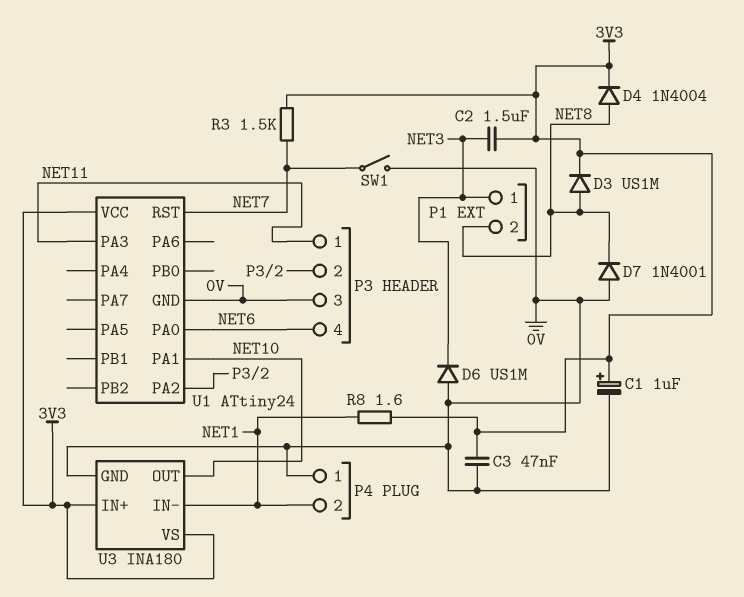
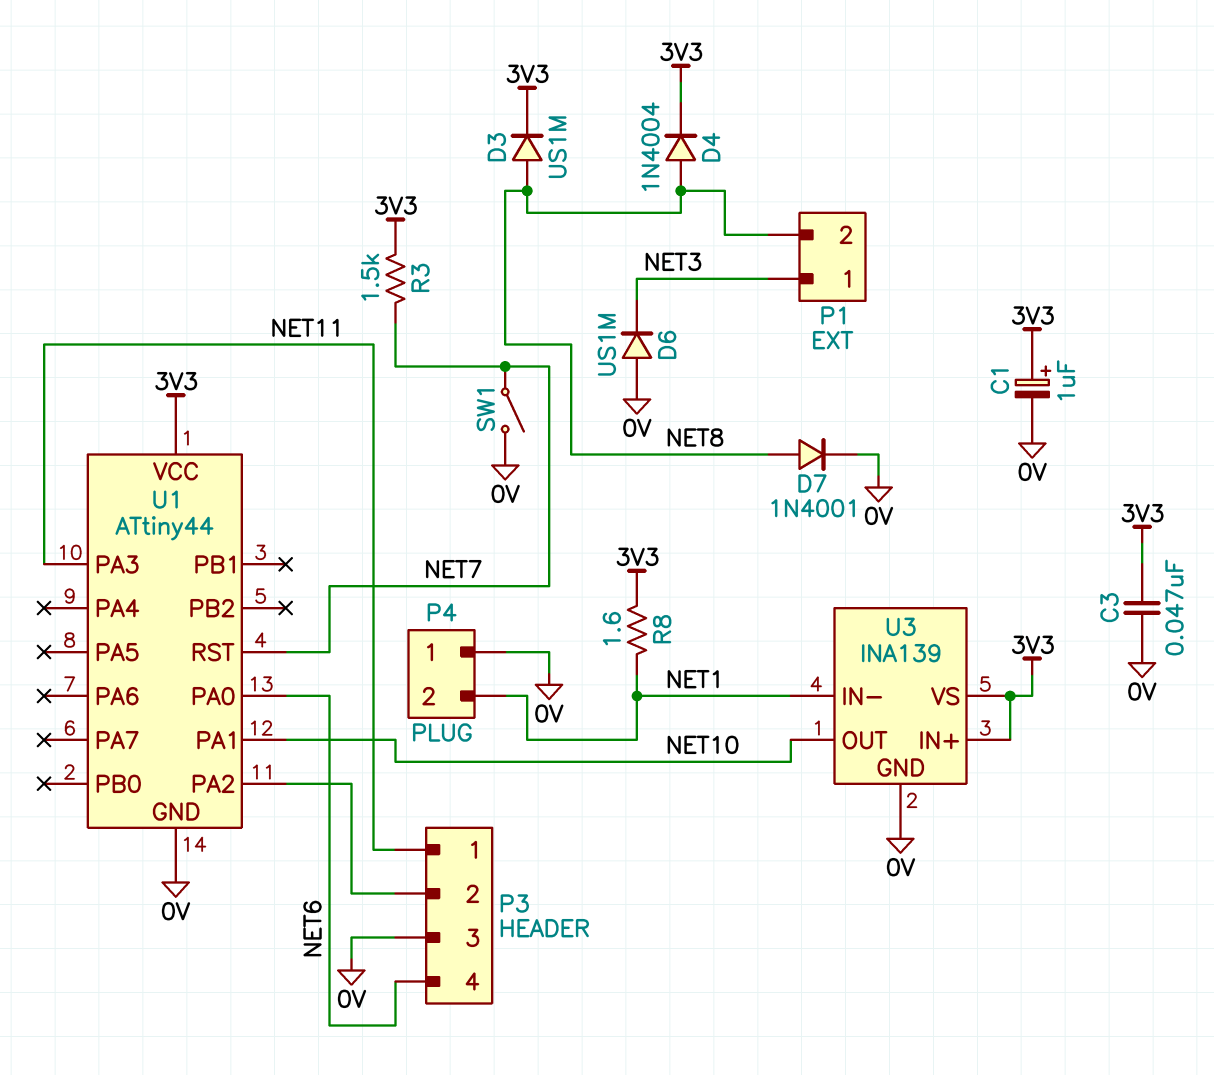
C2: 1.5uF (3V3, NET3) -> none
D7: diode 1N4001 (A 0V, K NET8) -> diode 1N4001 (A NET8, K 0V)
U1: ATtiny24 -> ATtiny44
U3: INA180 -> INA139

